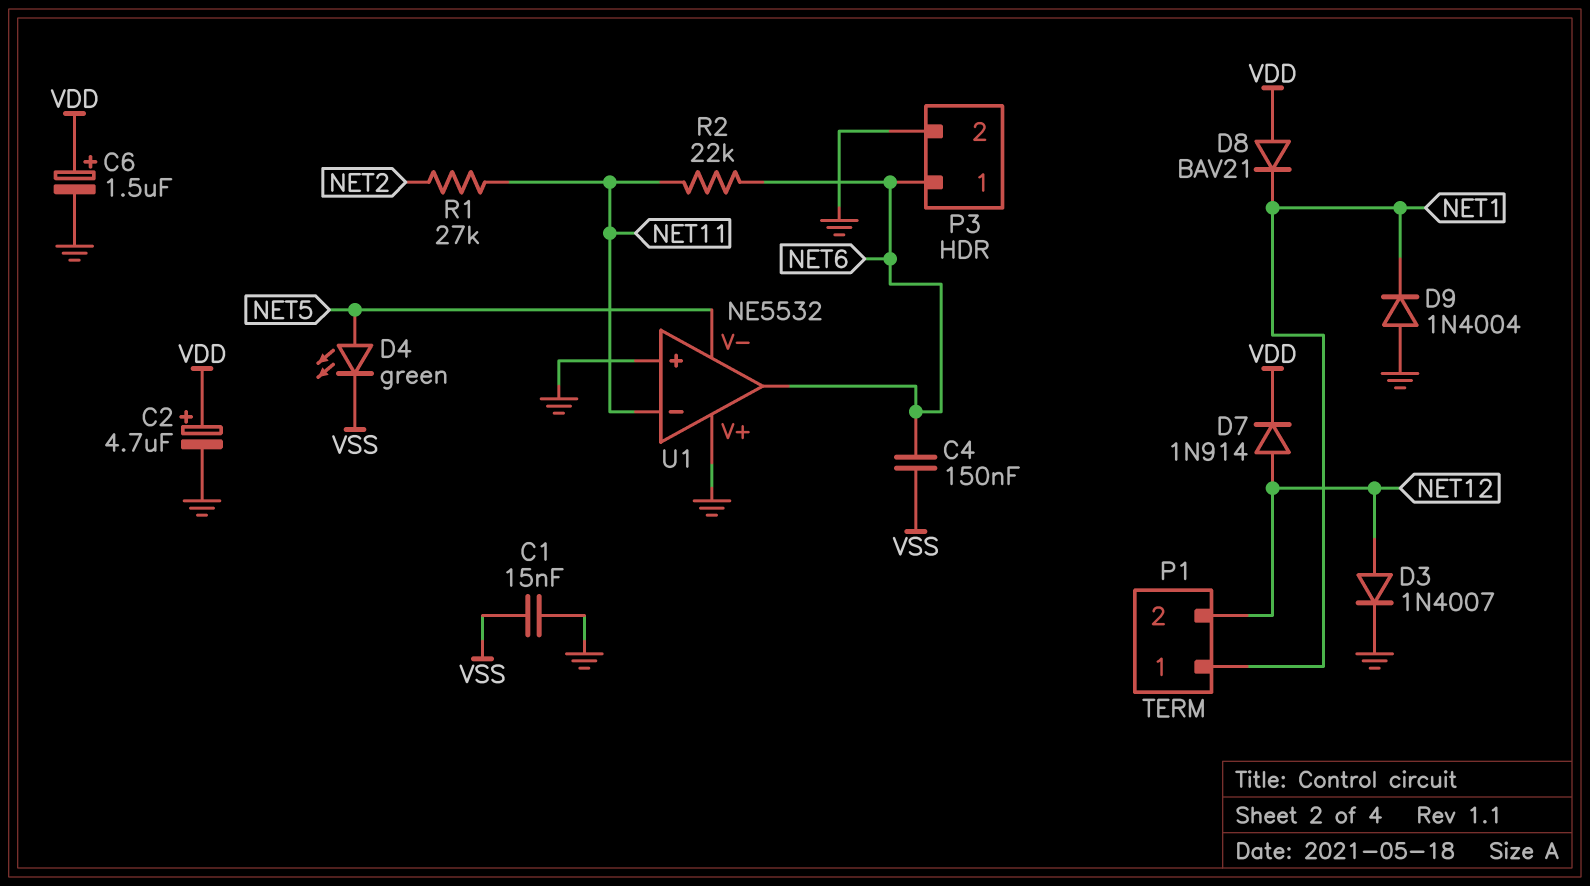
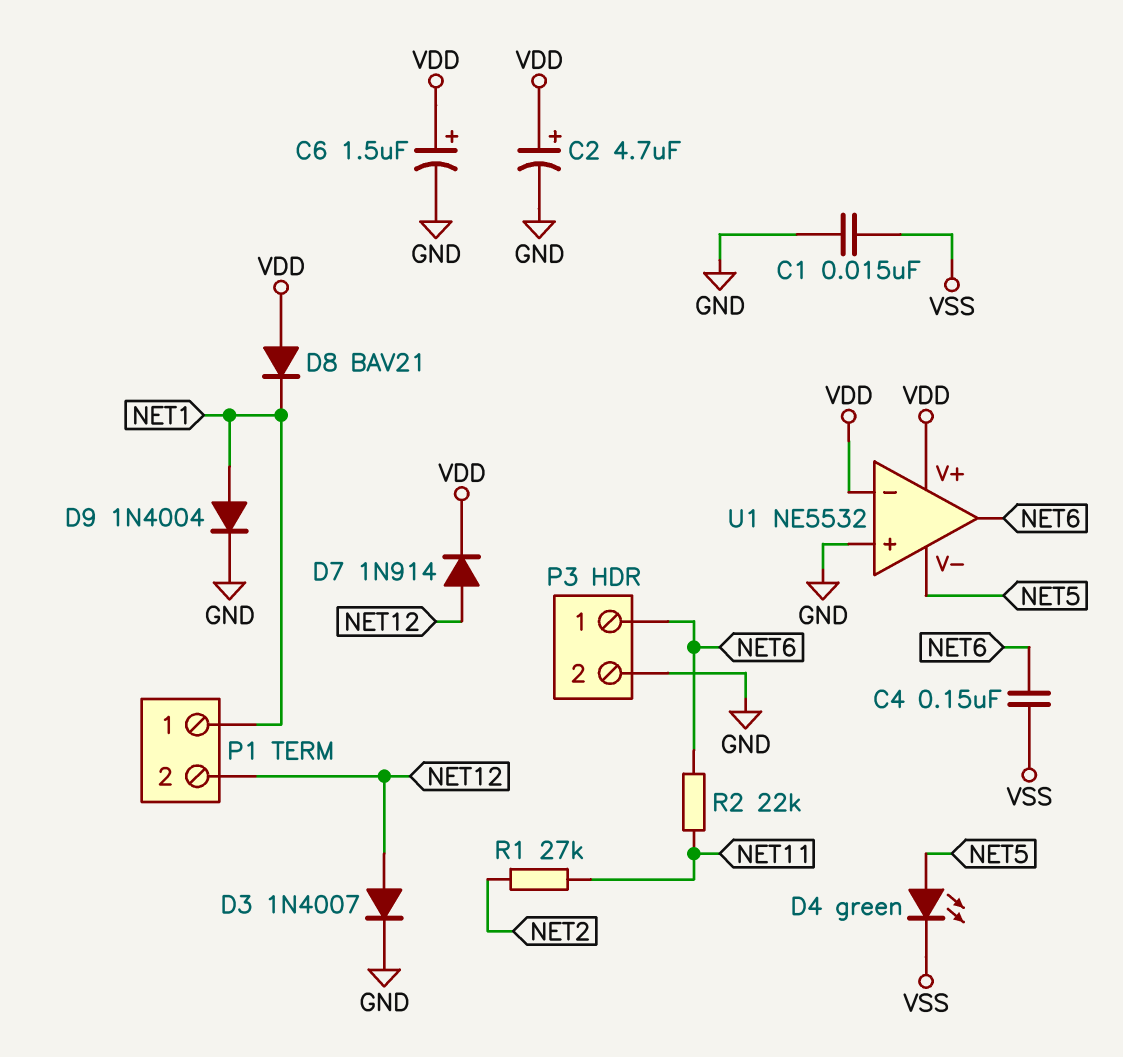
D9: diode 1N4004 (A GND, K NET1) -> diode 1N4004 (A NET1, K GND)
U1 pin V+: GND -> VDD
U1 pin in-: NET11 -> VDD

